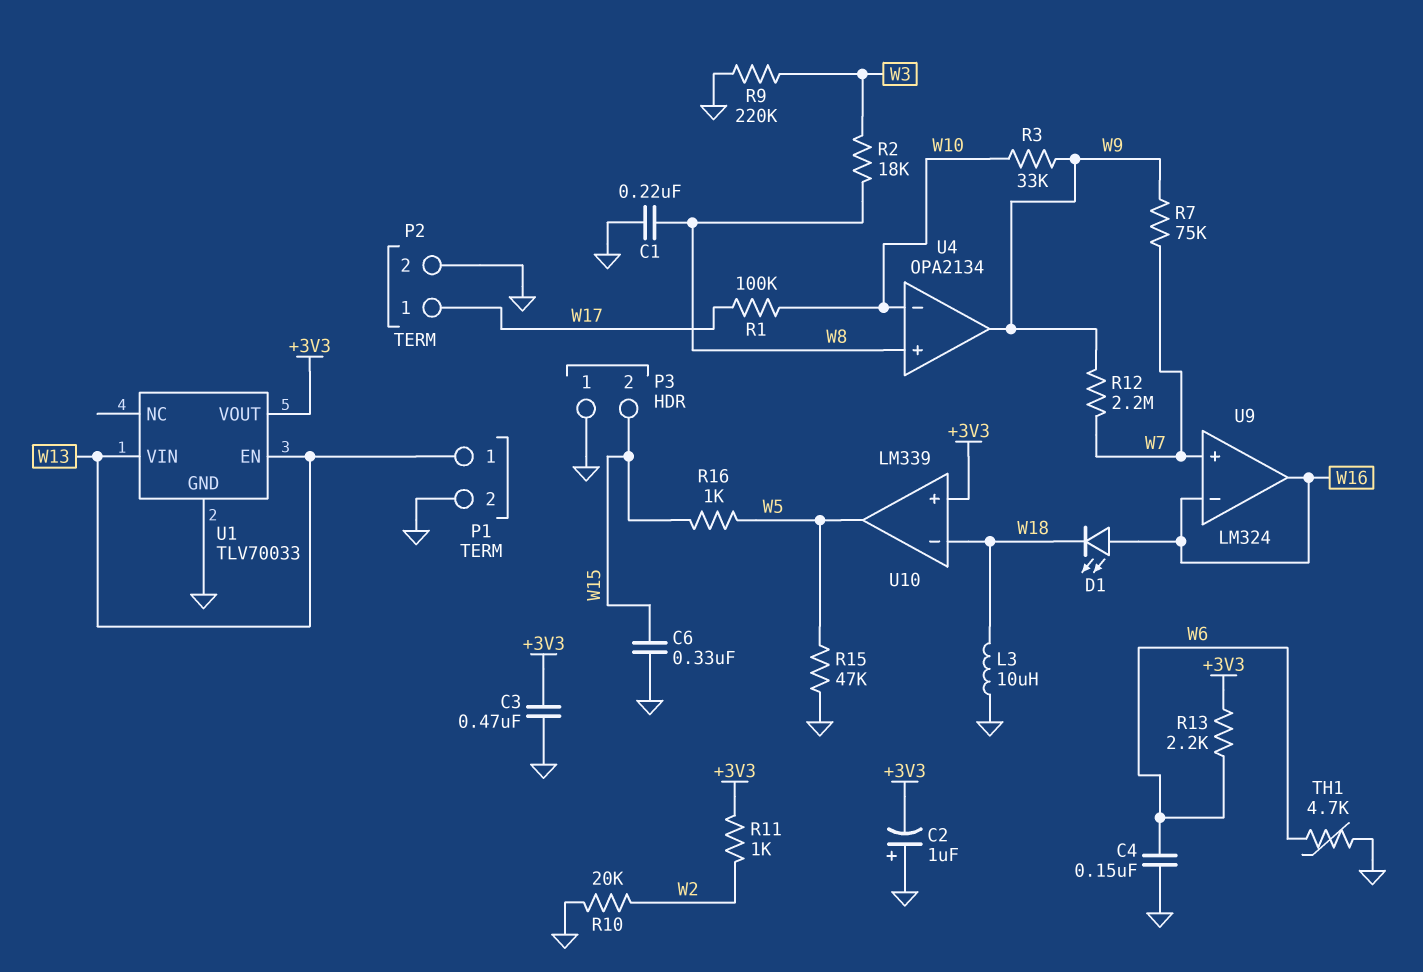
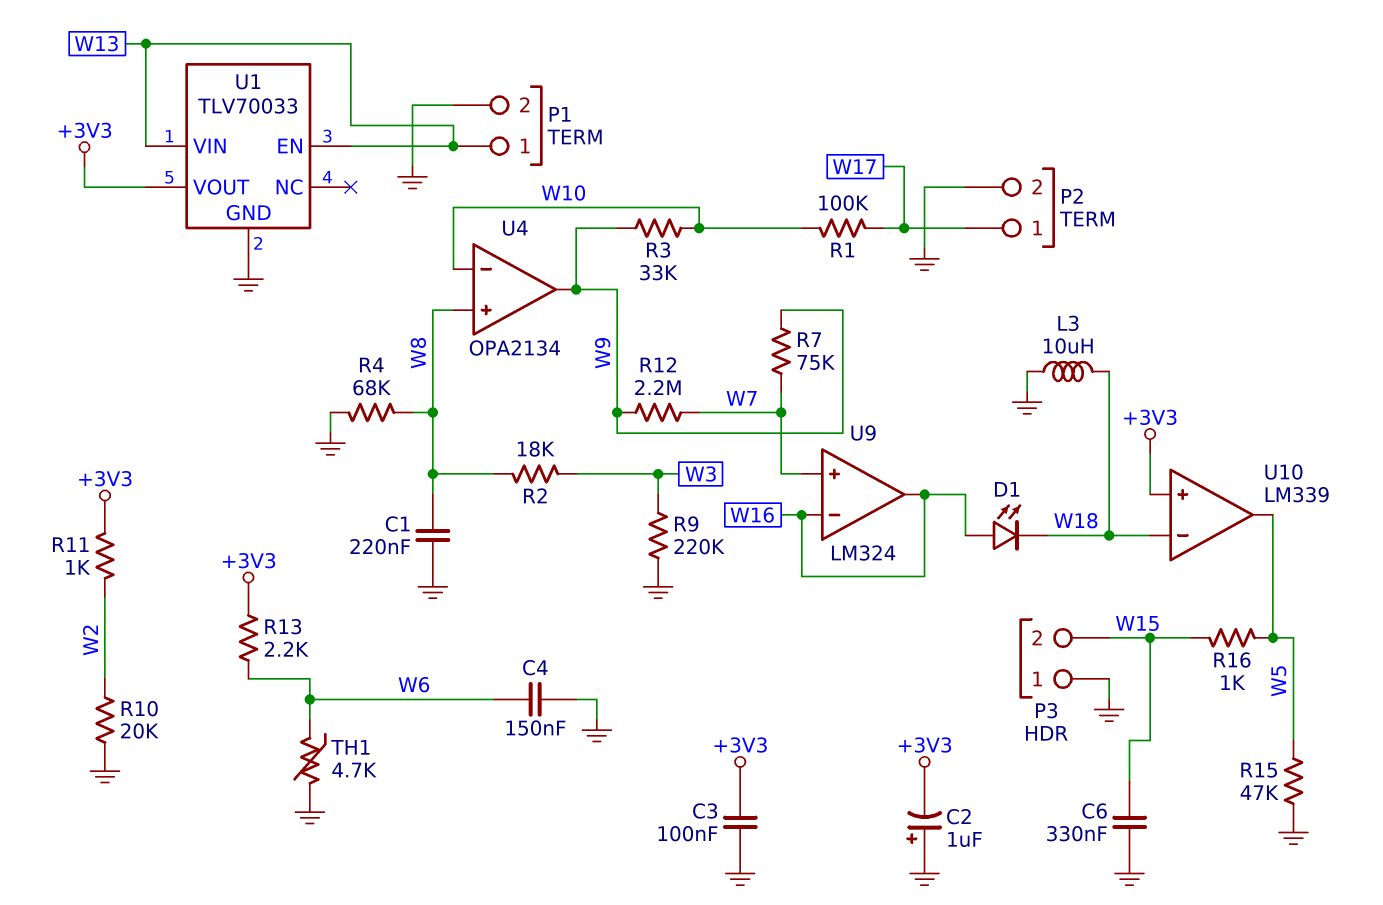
C3: 470nF (+3V3, GND) -> 100nF (+3V3, GND)
R4: none -> 68k (GND, W8)

